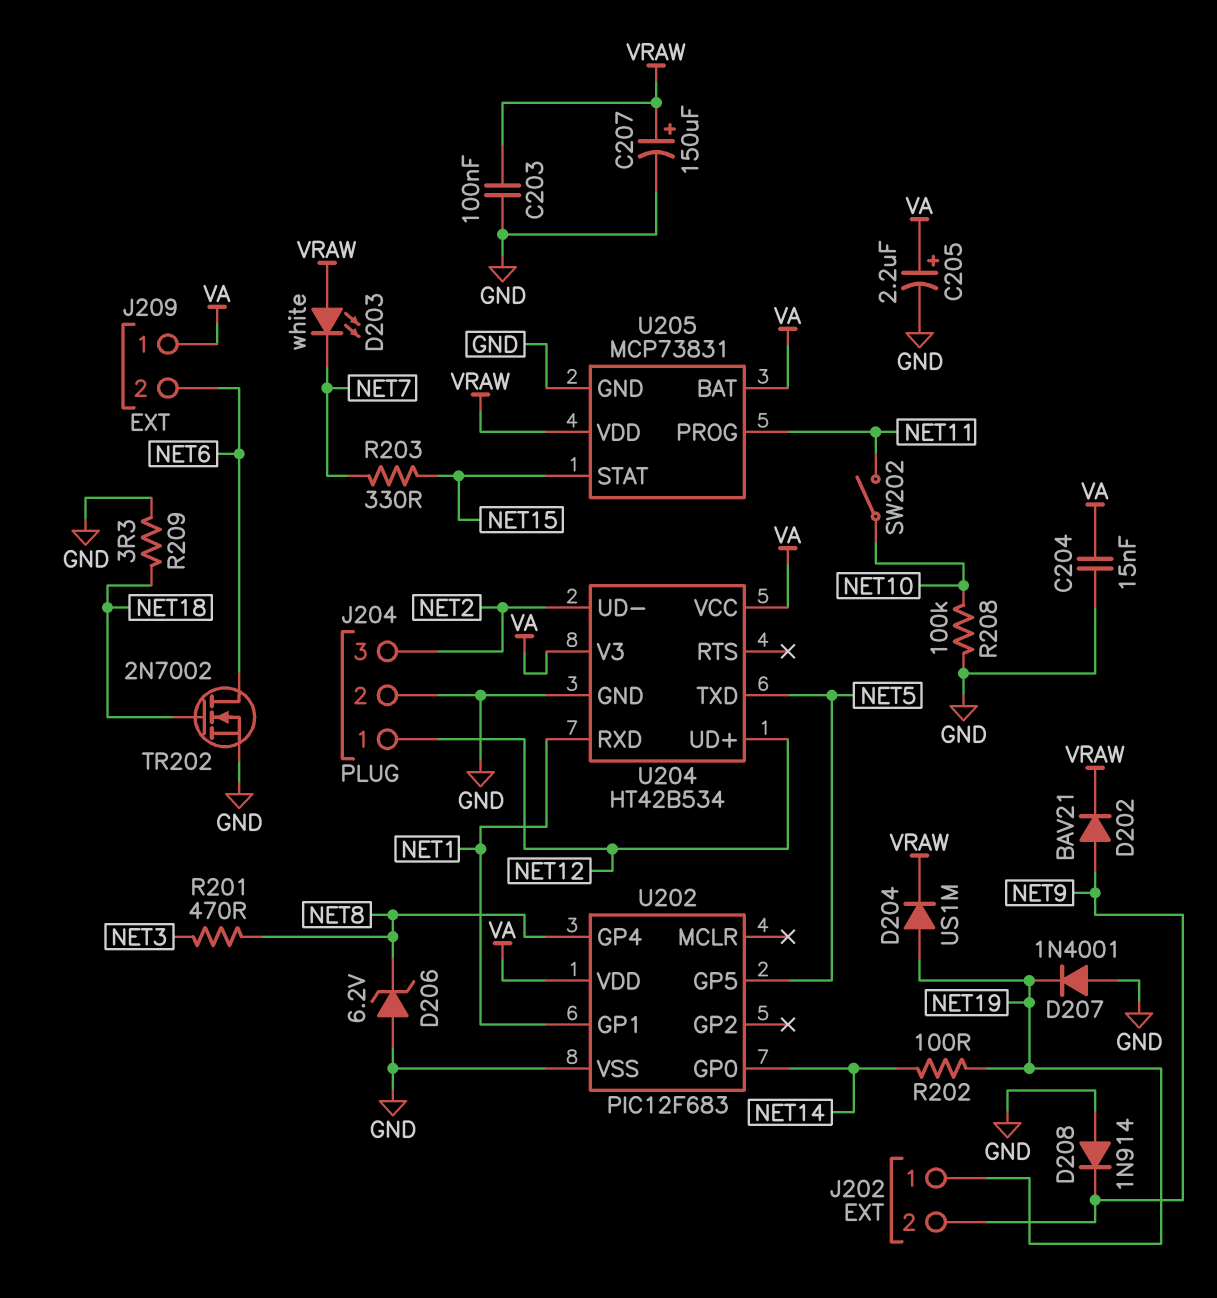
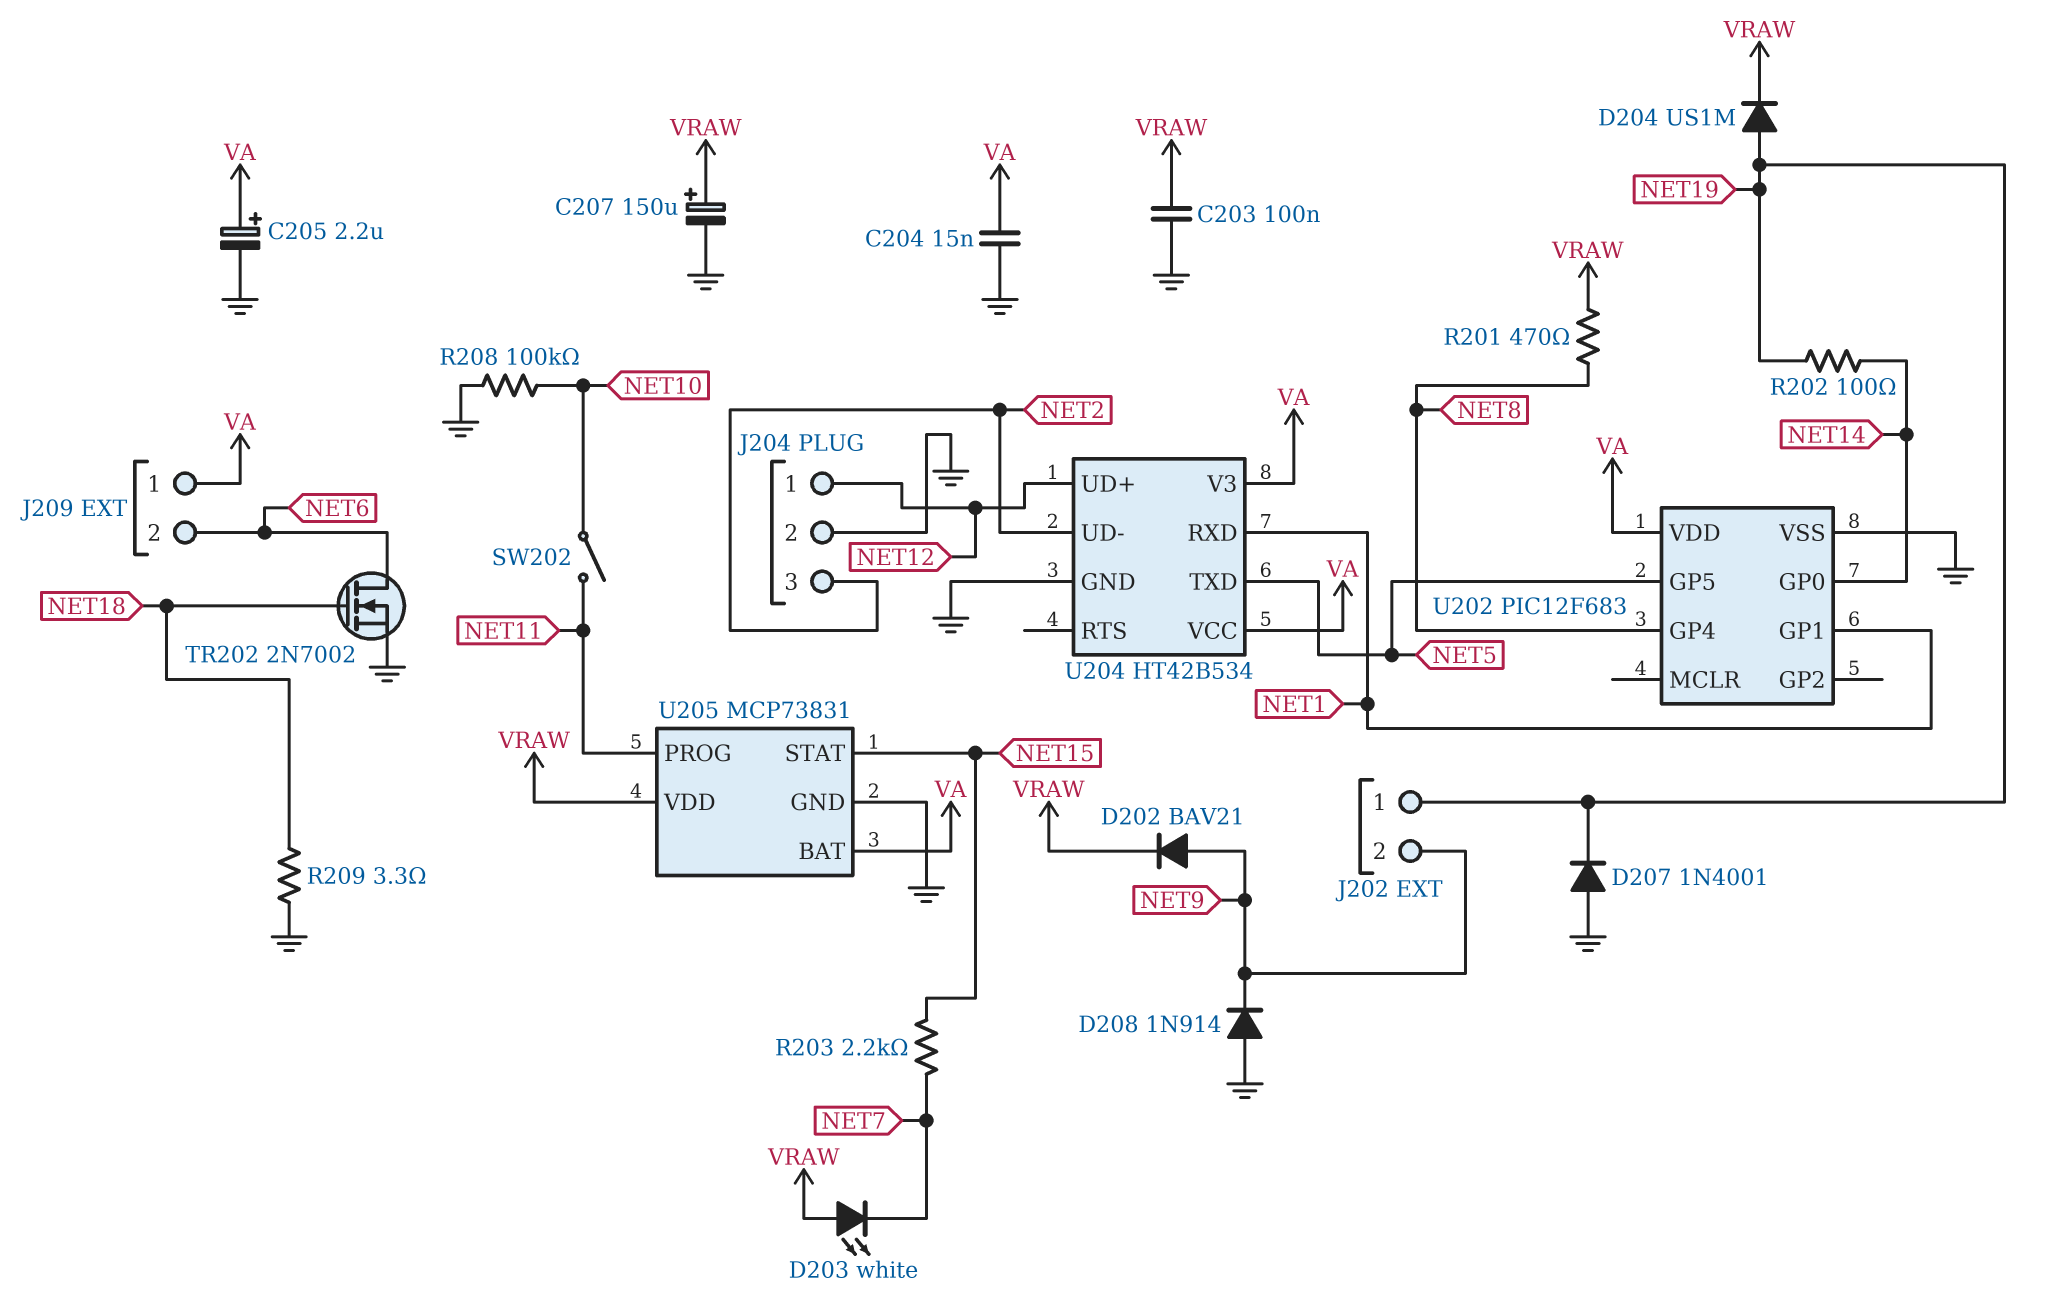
D206: zener 6.2V (A GND, K NET8) -> none
R201: 470 (NET3, NET8) -> 470 (NET8, VRAW)
R203: 330 (NET7, NET15) -> 2.2k (NET7, NET15)

